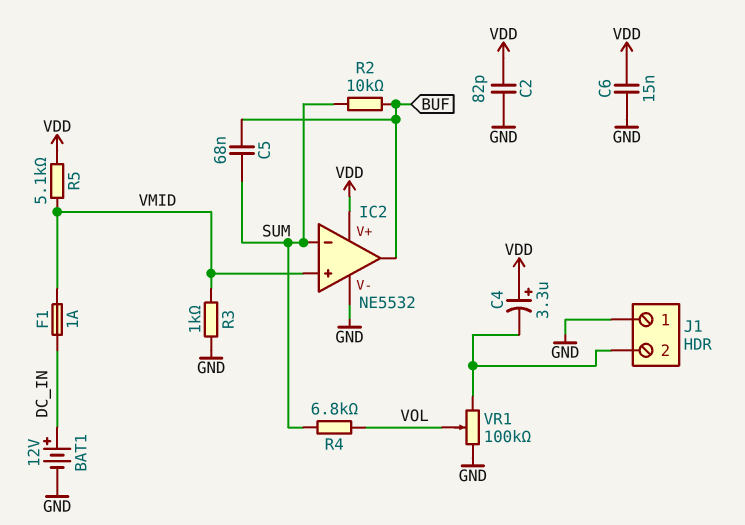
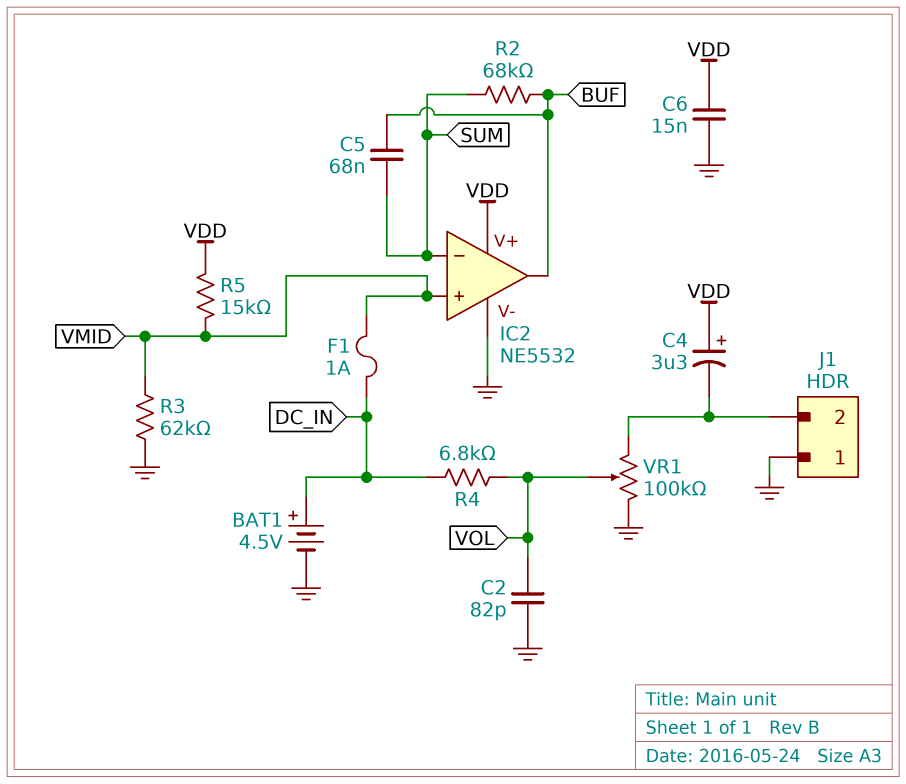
BAT1: 12V (plus DC_IN, minus GND) -> 4.5V (plus DC_IN, minus GND)
C2: 82pF (GND, VDD) -> 82pF (GND, VOL)
R2: 10k (BUF, SUM) -> 68k (BUF, SUM)
R3: 1k (GND, VMID) -> 62k (GND, VMID)
R4: 6.8k (SUM, VOL) -> 6.8k (DC_IN, VOL)
R5: 5.1k (VDD, VMID) -> 15k (VDD, VMID)

